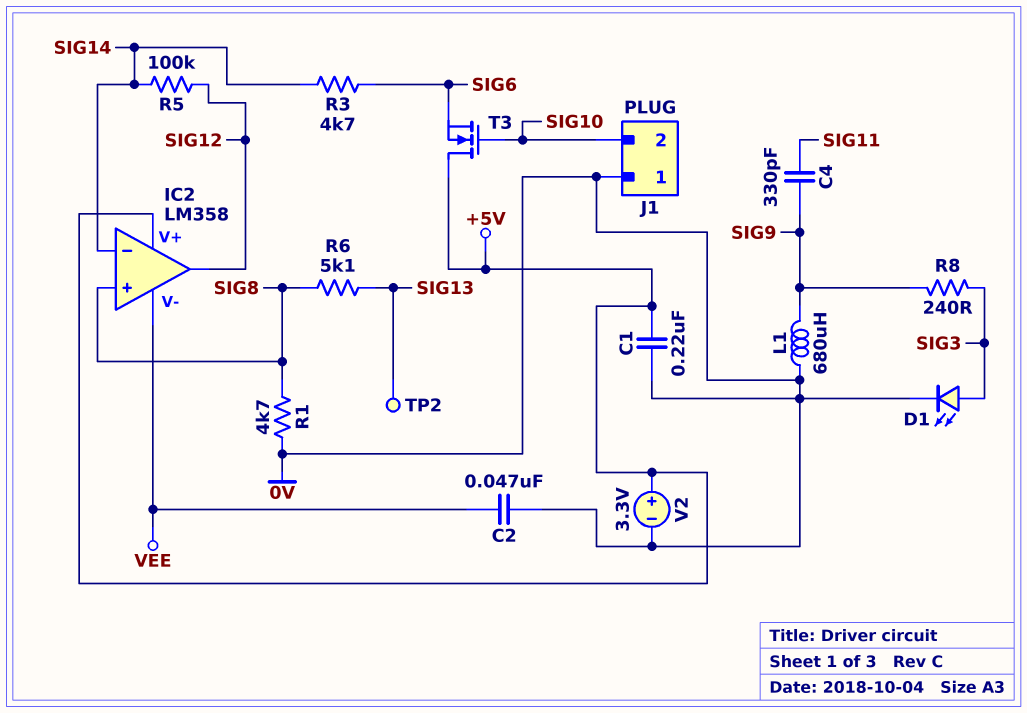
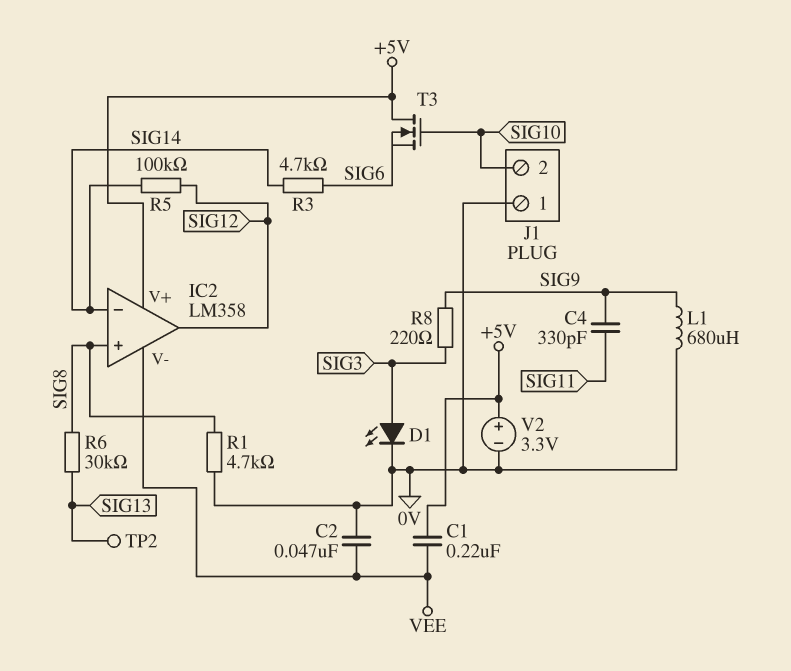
C1: 220nF (+5V, 0V) -> 220nF (+5V, VEE)
R6: 5.1k (SIG8, SIG13) -> 30k (SIG8, SIG13)
R8: 240 (SIG3, SIG9) -> 220 (SIG3, SIG9)

